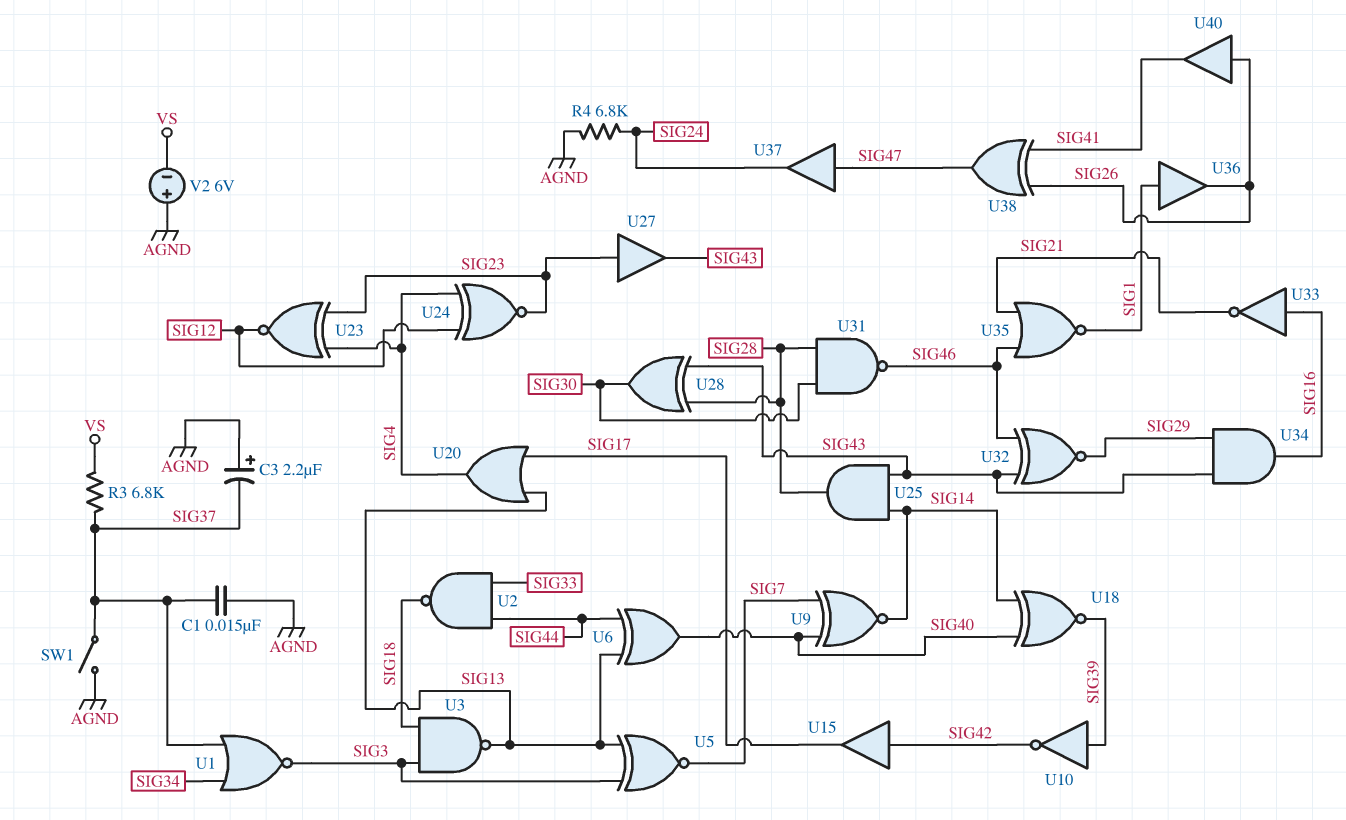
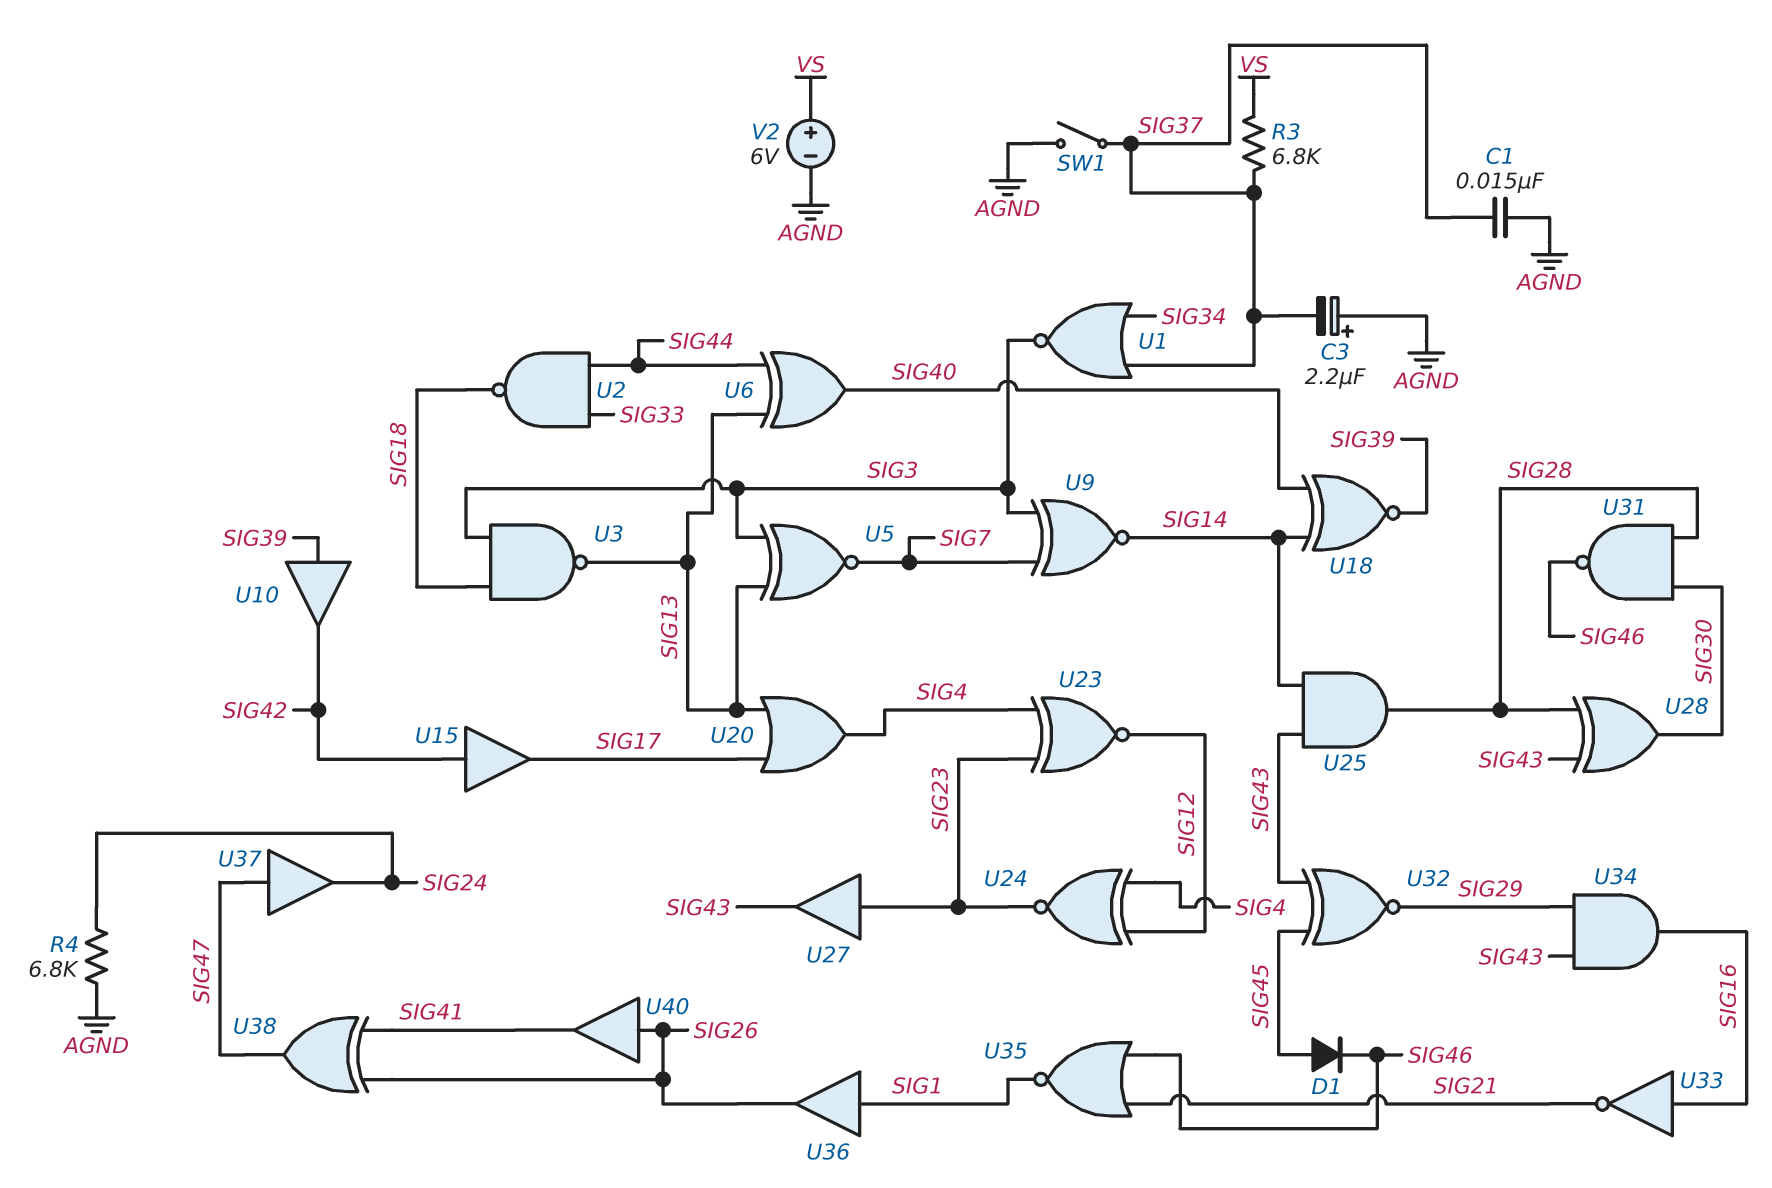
D1: none -> diode (A SIG45, K SIG46)
U9: XNOR (in SIG7, in SIG40, out SIG14) -> XNOR (in SIG3, in SIG7, out SIG14)
U10: NOT (in SIG39, out SIG42) -> buffer (in SIG39, out SIG42)
U32: XNOR (in SIG43, in SIG46, out SIG29) -> XNOR (in SIG43, in SIG45, out SIG29)
V2: 6V (plus AGND, minus VS) -> 6V (plus VS, minus AGND)

